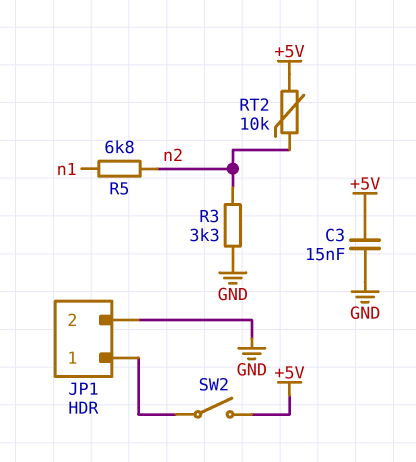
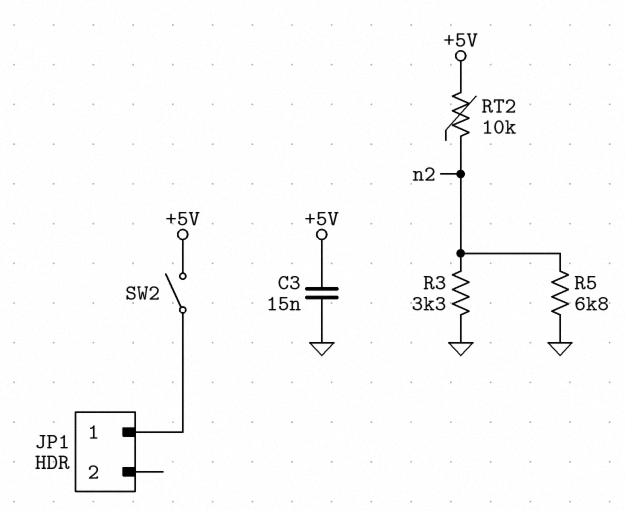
JP1 pin 2: GND -> none
R5: 6.8k (n1, n2) -> 6.8k (GND, n2)

